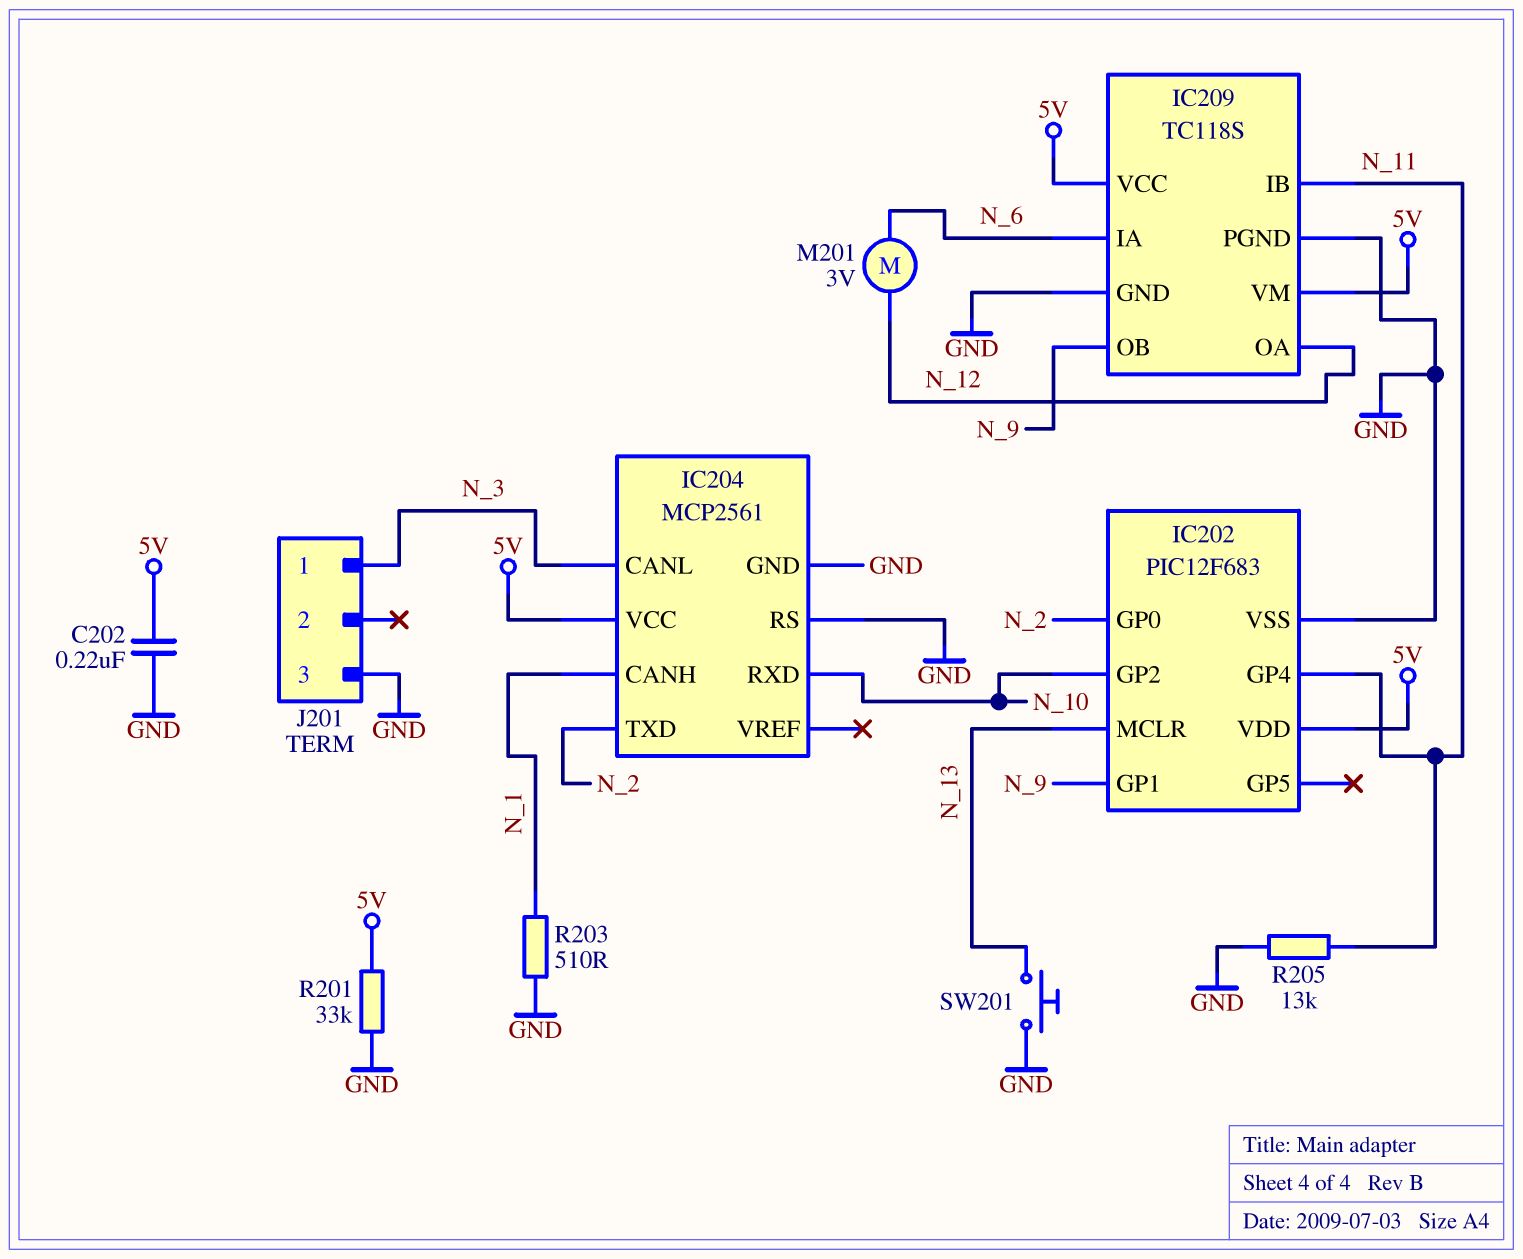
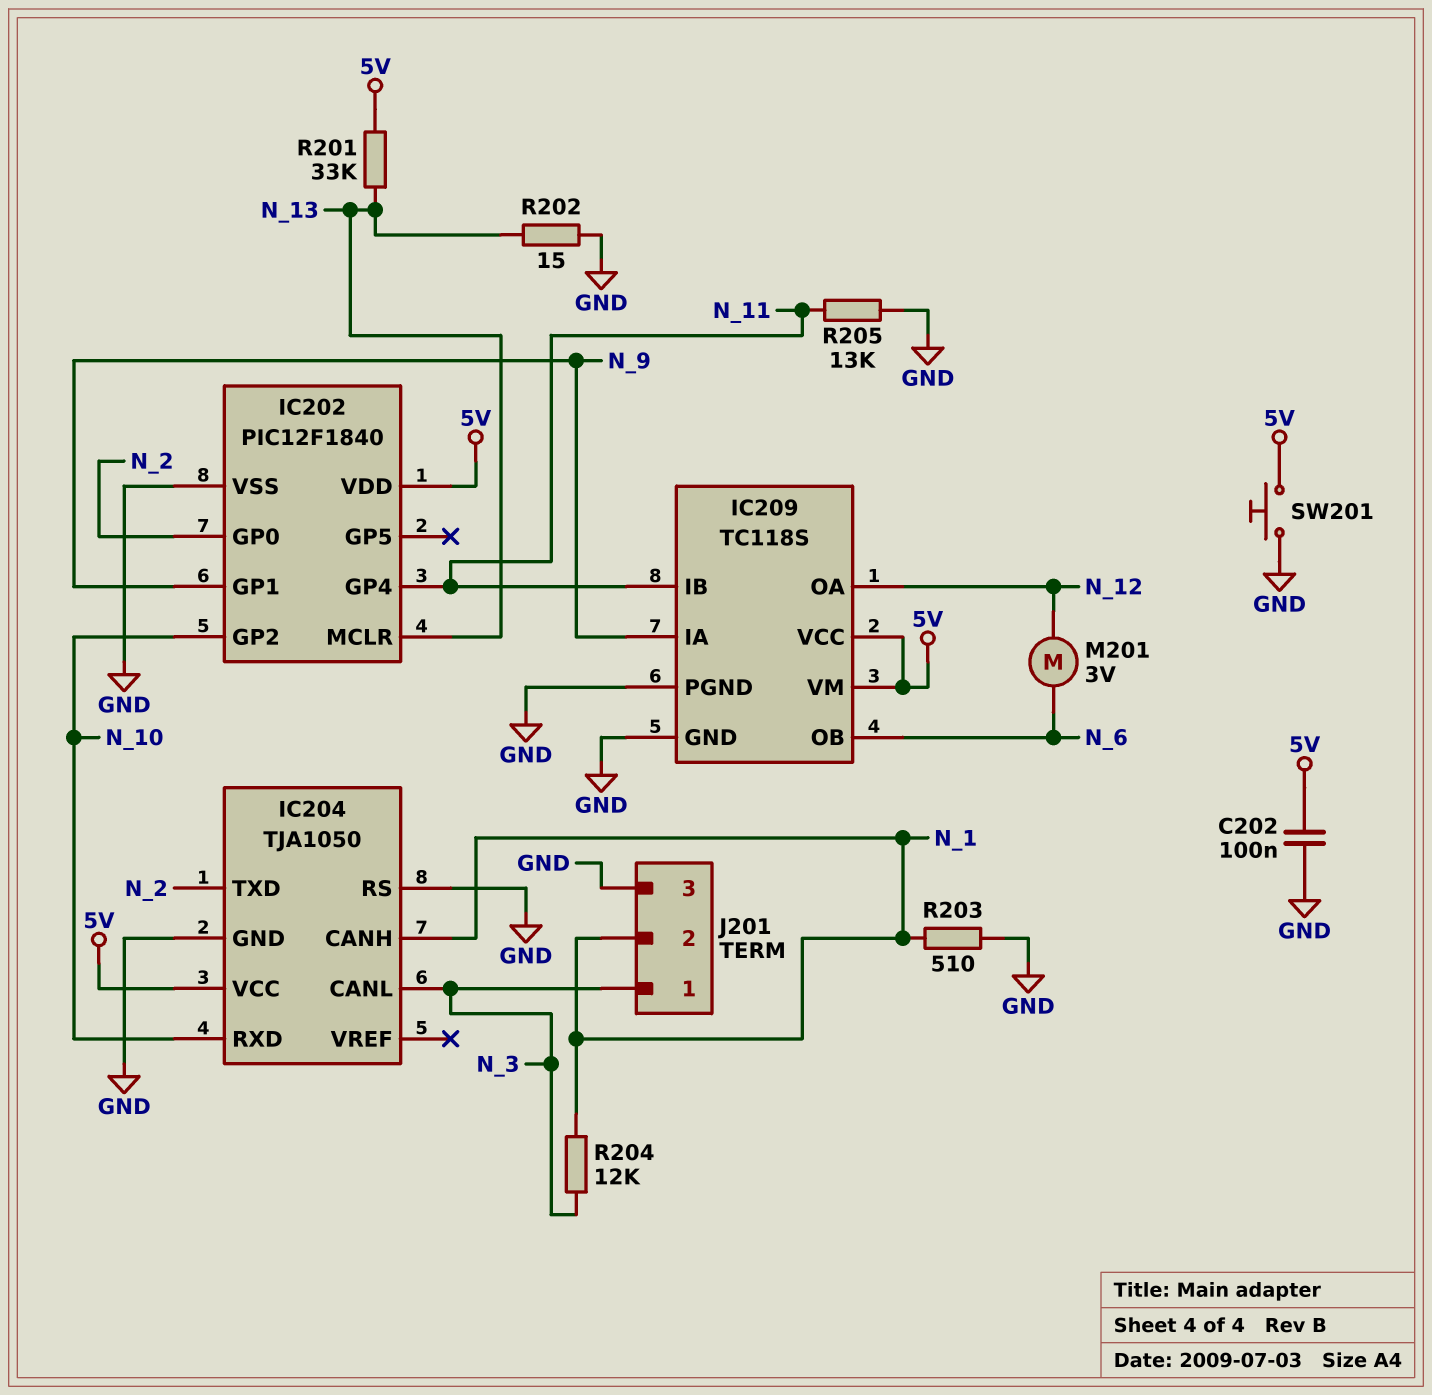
C202: 220nF (5V, GND) -> 100nF (5V, GND)
IC202: PIC12F683 -> PIC12F1840
IC204: MCP2561 -> TJA1050
IC209 pin IA: N_6 -> N_9
IC209 pin OB: N_9 -> N_6
J201 pin 2: none -> N_1
R201: 33k (5V, GND) -> 33k (5V, N_13)
R202: none -> 15 (GND, N_13)
R204: none -> 12k (N_1, N_3)
SW201: button (GND, N_13) -> button (5V, GND)

